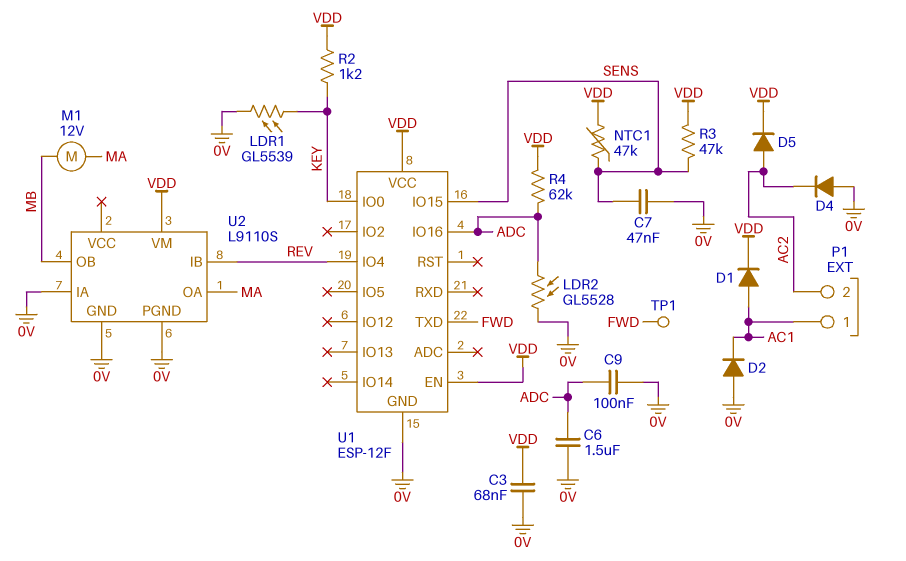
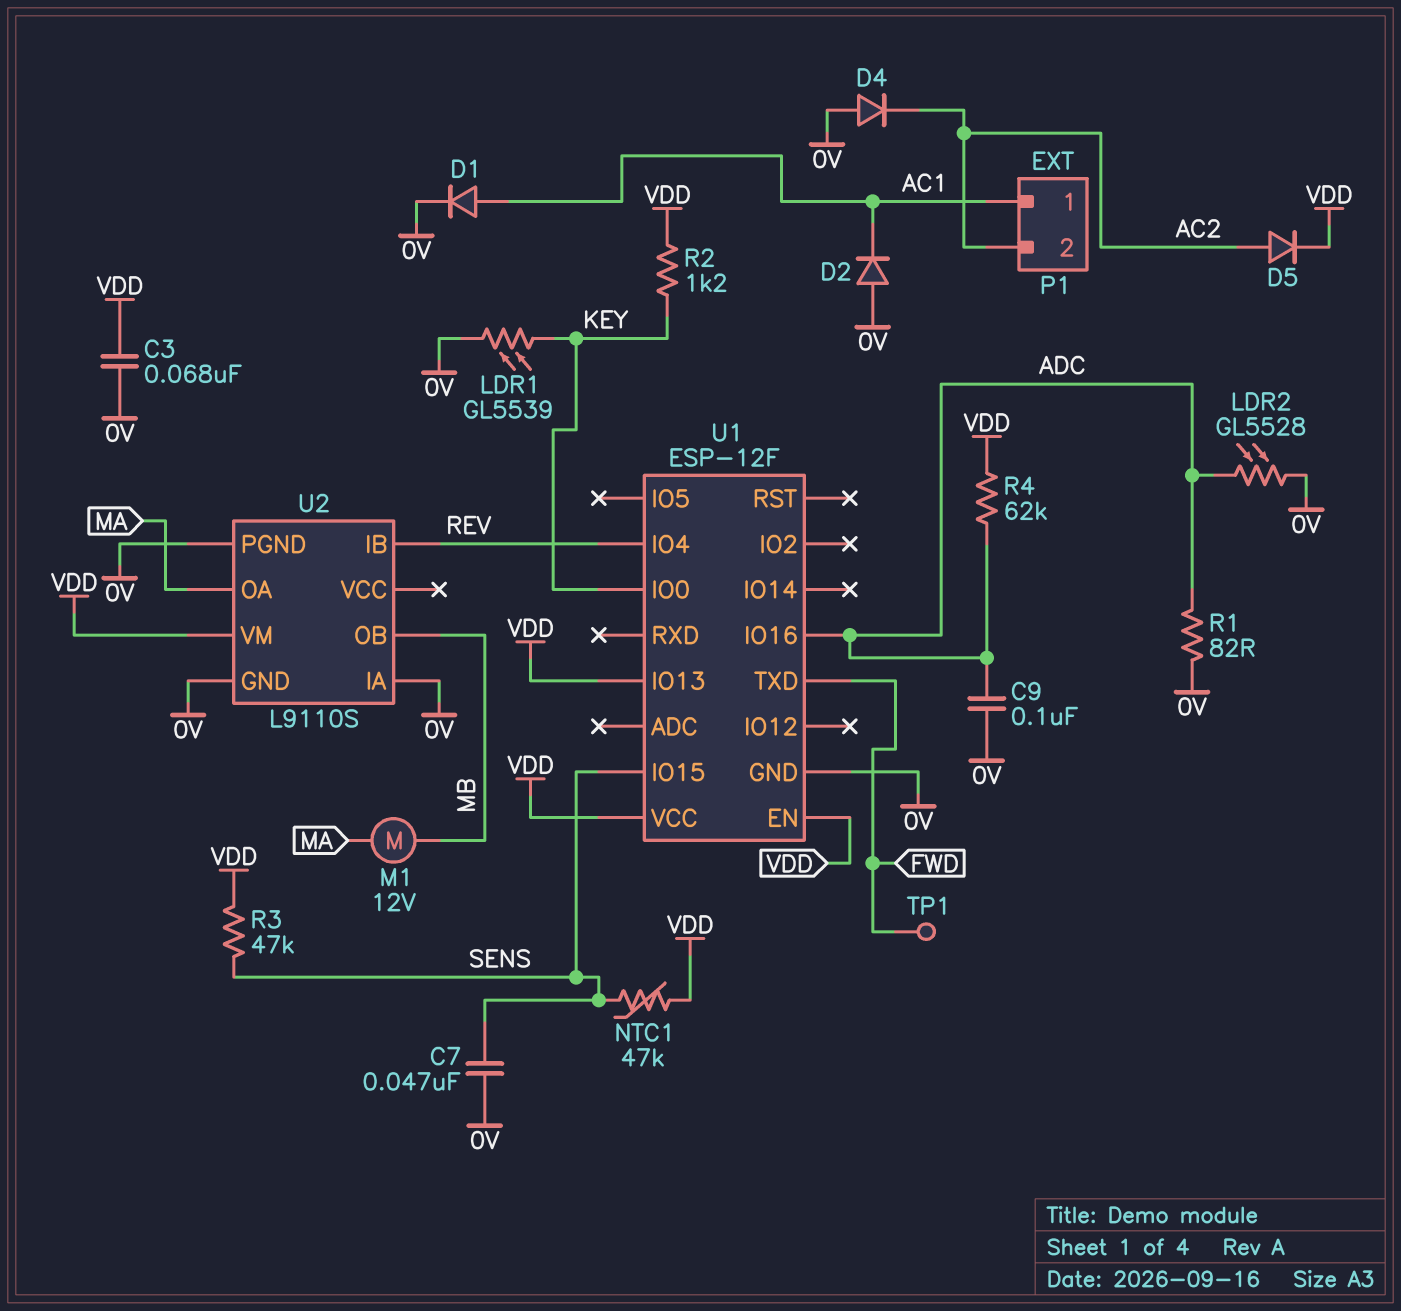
C6: 1.5uF (0V, ADC) -> none
D1: diode (A AC1, K VDD) -> diode (A AC1, K 0V)
R1: none -> 82 (0V, ADC)
U1 pin IO13: none -> VDD

